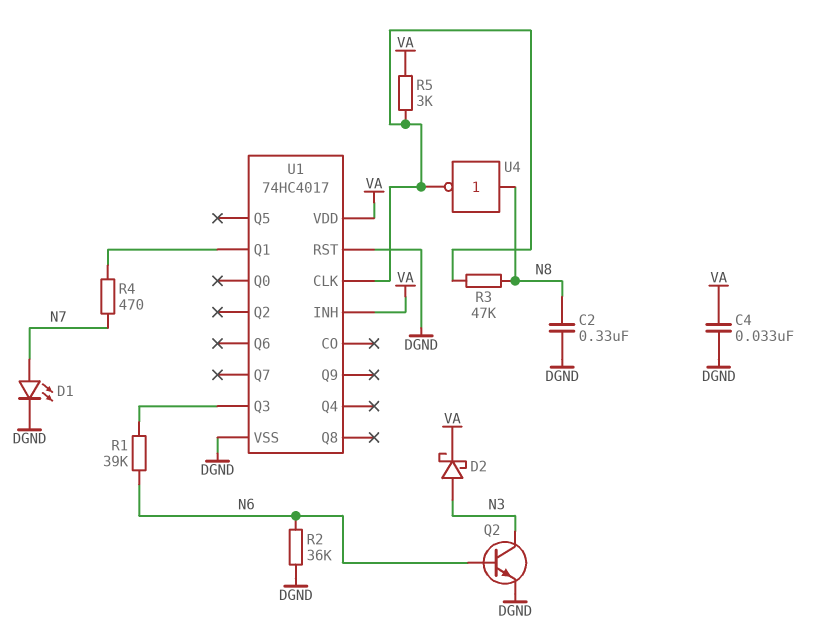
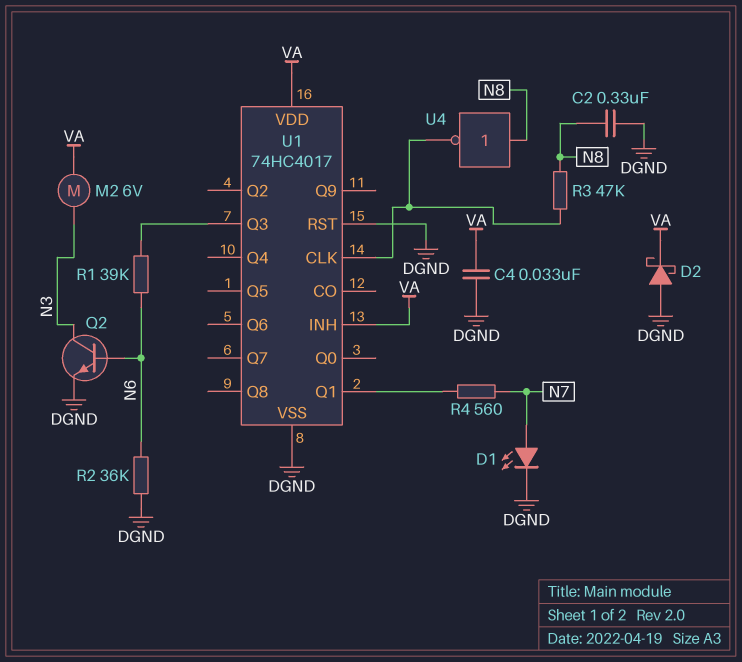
D2: schottky (A N3, K VA) -> schottky (A DGND, K VA)
M2: none -> motor 6V (N3, VA)
R4: 470 (N7, U1/Q1) -> 560 (N7, U1/Q1)
R5: 3k (U1/CLK, VA) -> none

